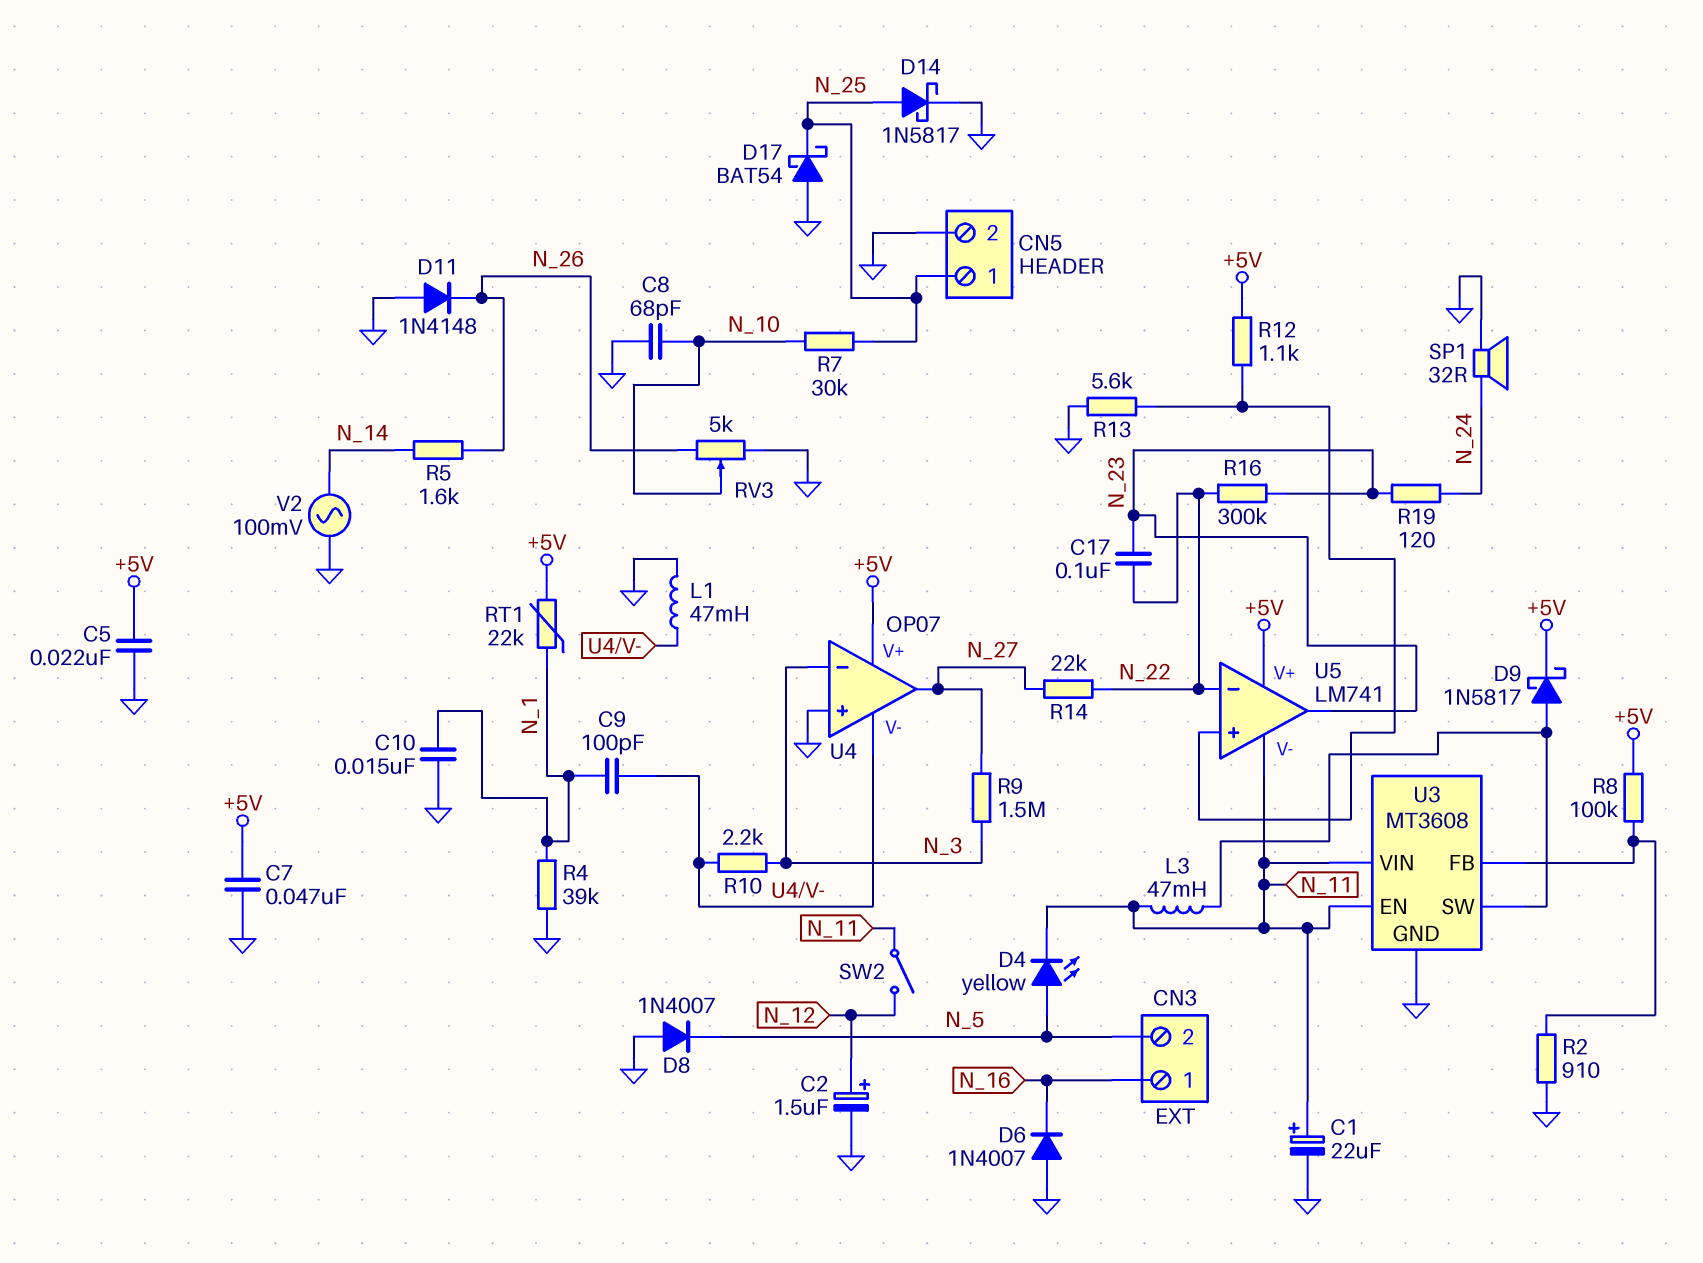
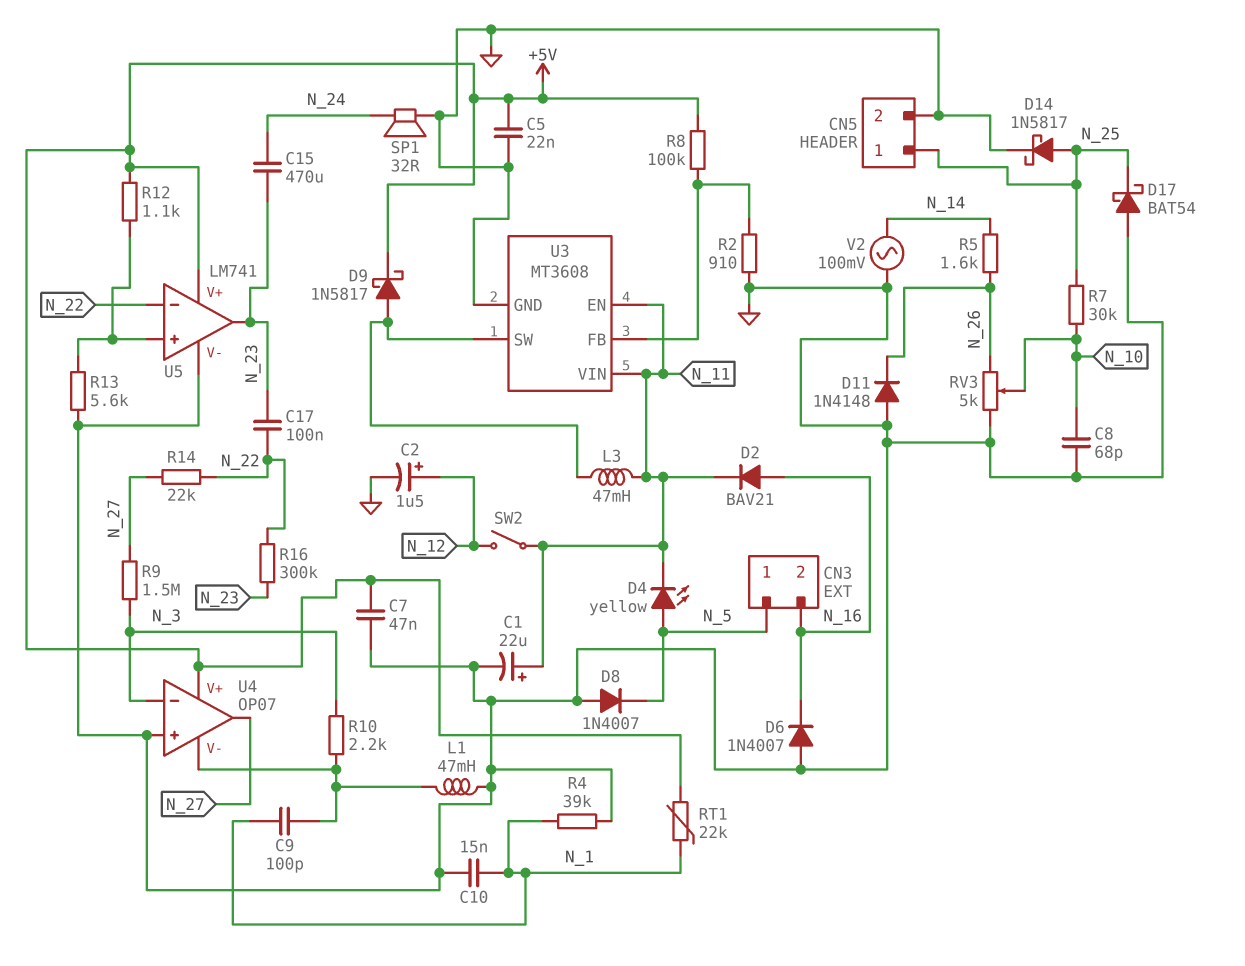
C15: none -> 470uF (N_23, N_24)
CN3 pin 1: N_16 -> N_5
CN3 pin 2: N_5 -> N_16
D2: none -> diode BAV21 (A N_16, K N_11)
R19: 120 (N_23, N_24) -> none
U5 pin V-: N_11 -> GND

